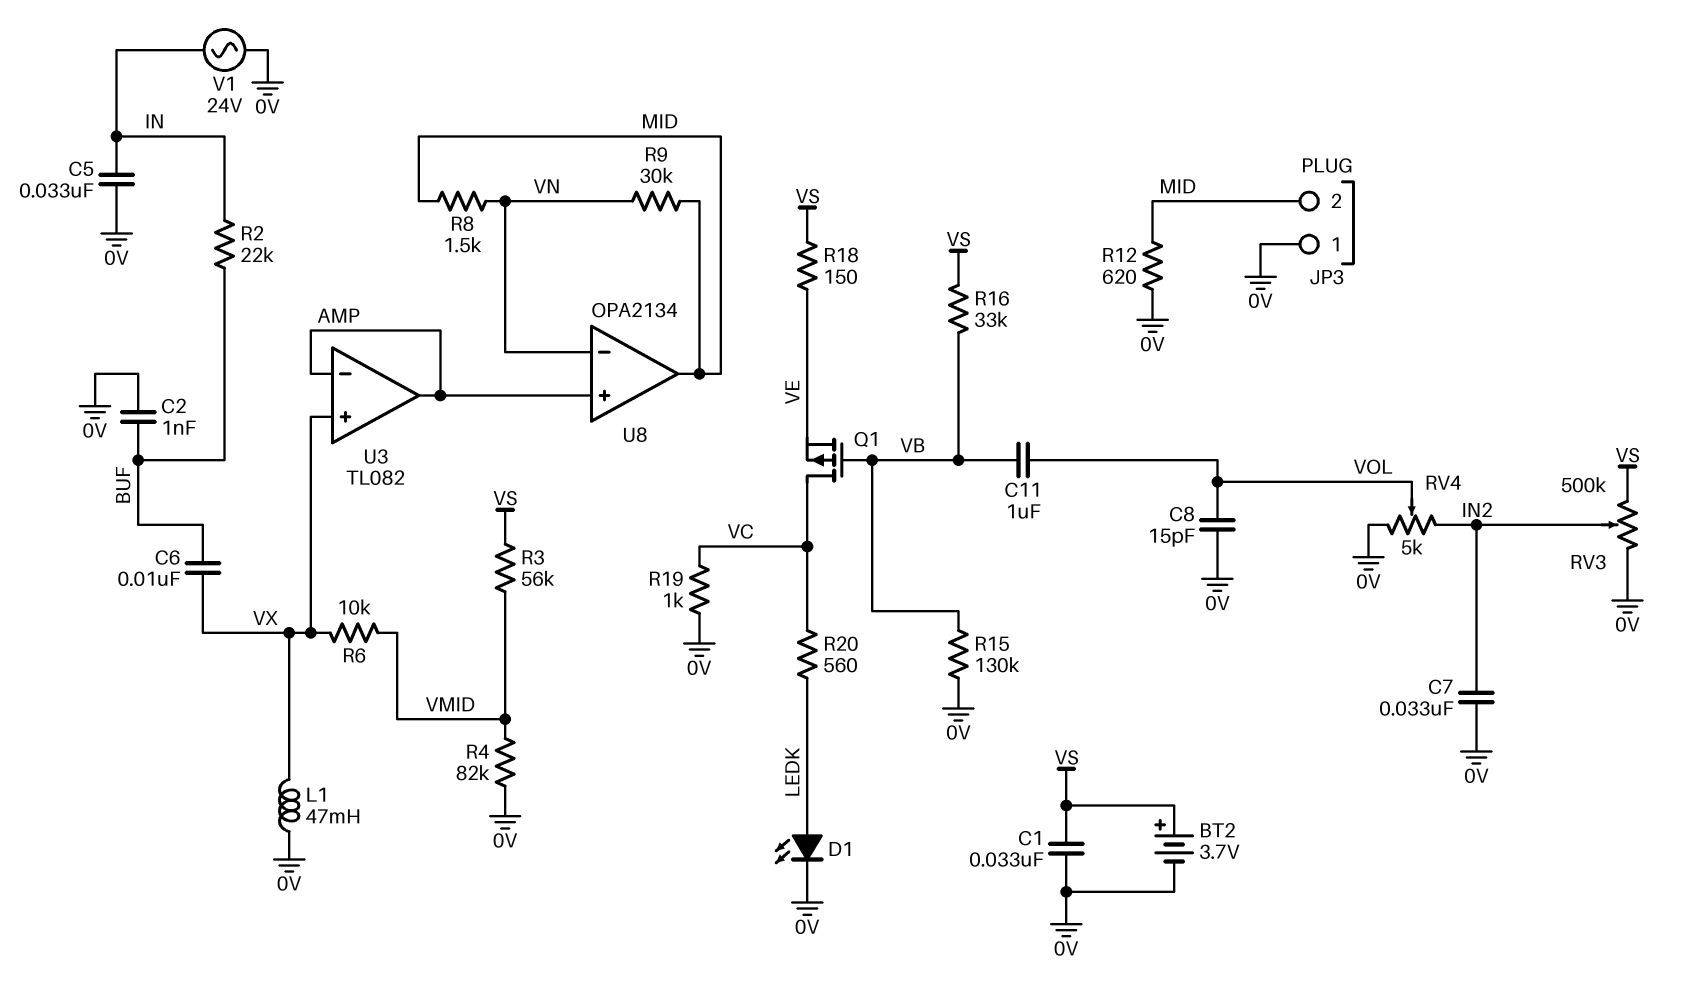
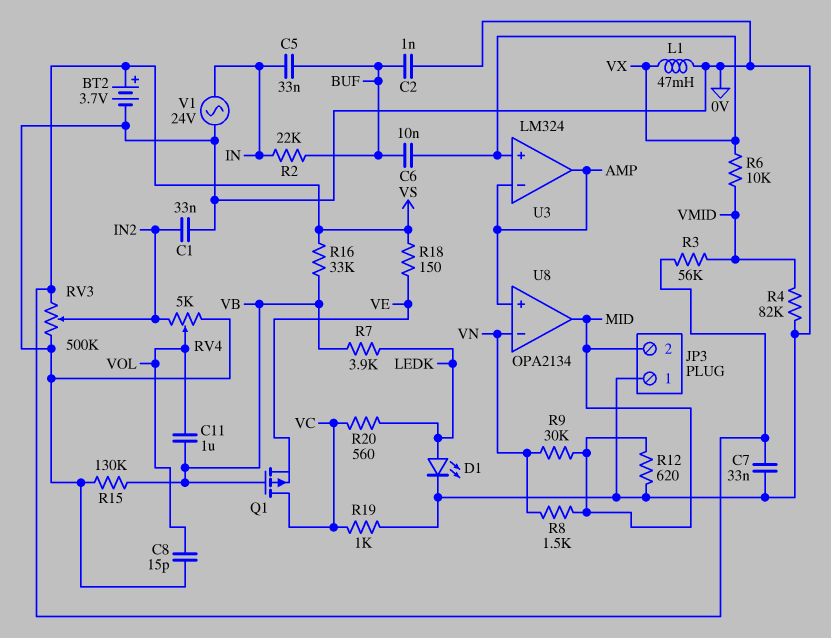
C1: 33nF (0V, VS) -> 33nF (0V, IN2)
C5: 33nF (0V, IN) -> 33nF (BUF, IN)
C7: 33nF (0V, IN2) -> 33nF (0V, VS)
R7: none -> 3.9k (LEDK, VB)
U3: TL082 -> LM324

